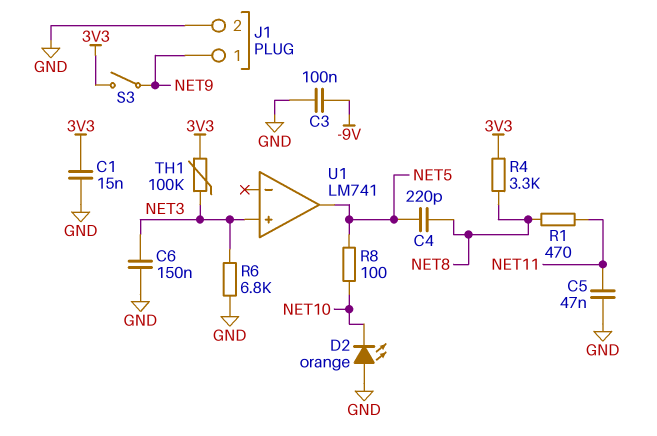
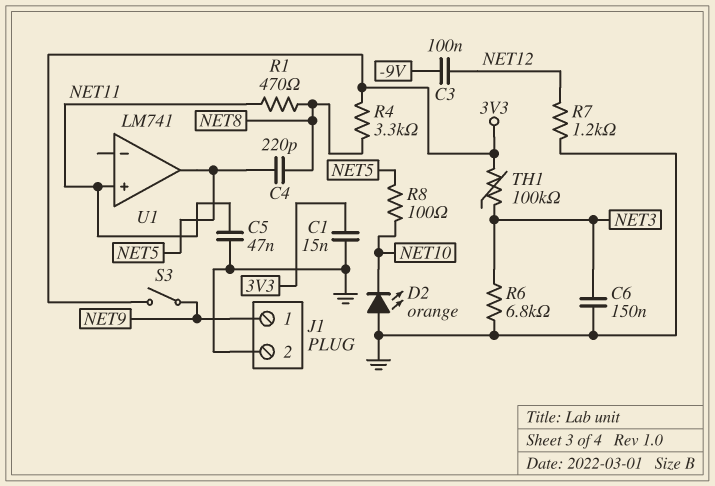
C3: 100nF (-9V, GND) -> 100nF (-9V, NET12)
R7: none -> 1.2k (GND, NET12)
U1 pin in+: NET3 -> NET11

